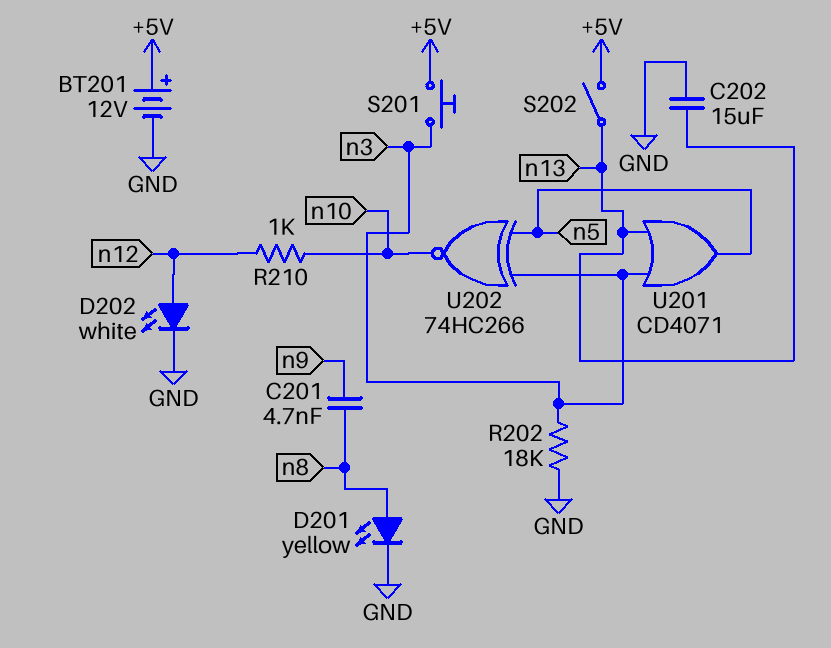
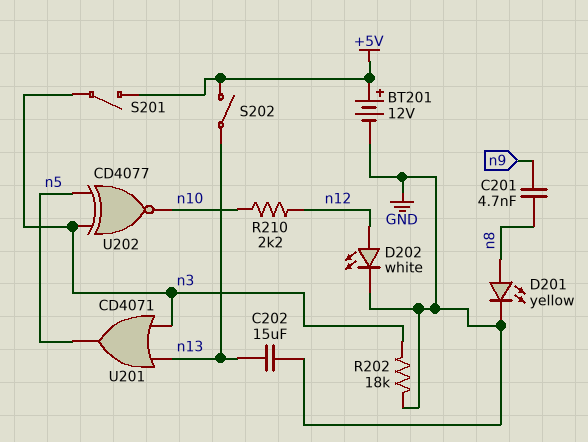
R210: 1k (n10, n12) -> 2.2k (n10, n12)
S201: button (+5V, n3) -> switch (+5V, n3)
U202: XNOR 74HC266 (in n3, in n5, out n10) -> XNOR CD4077 (in n3, in n5, out n10)

